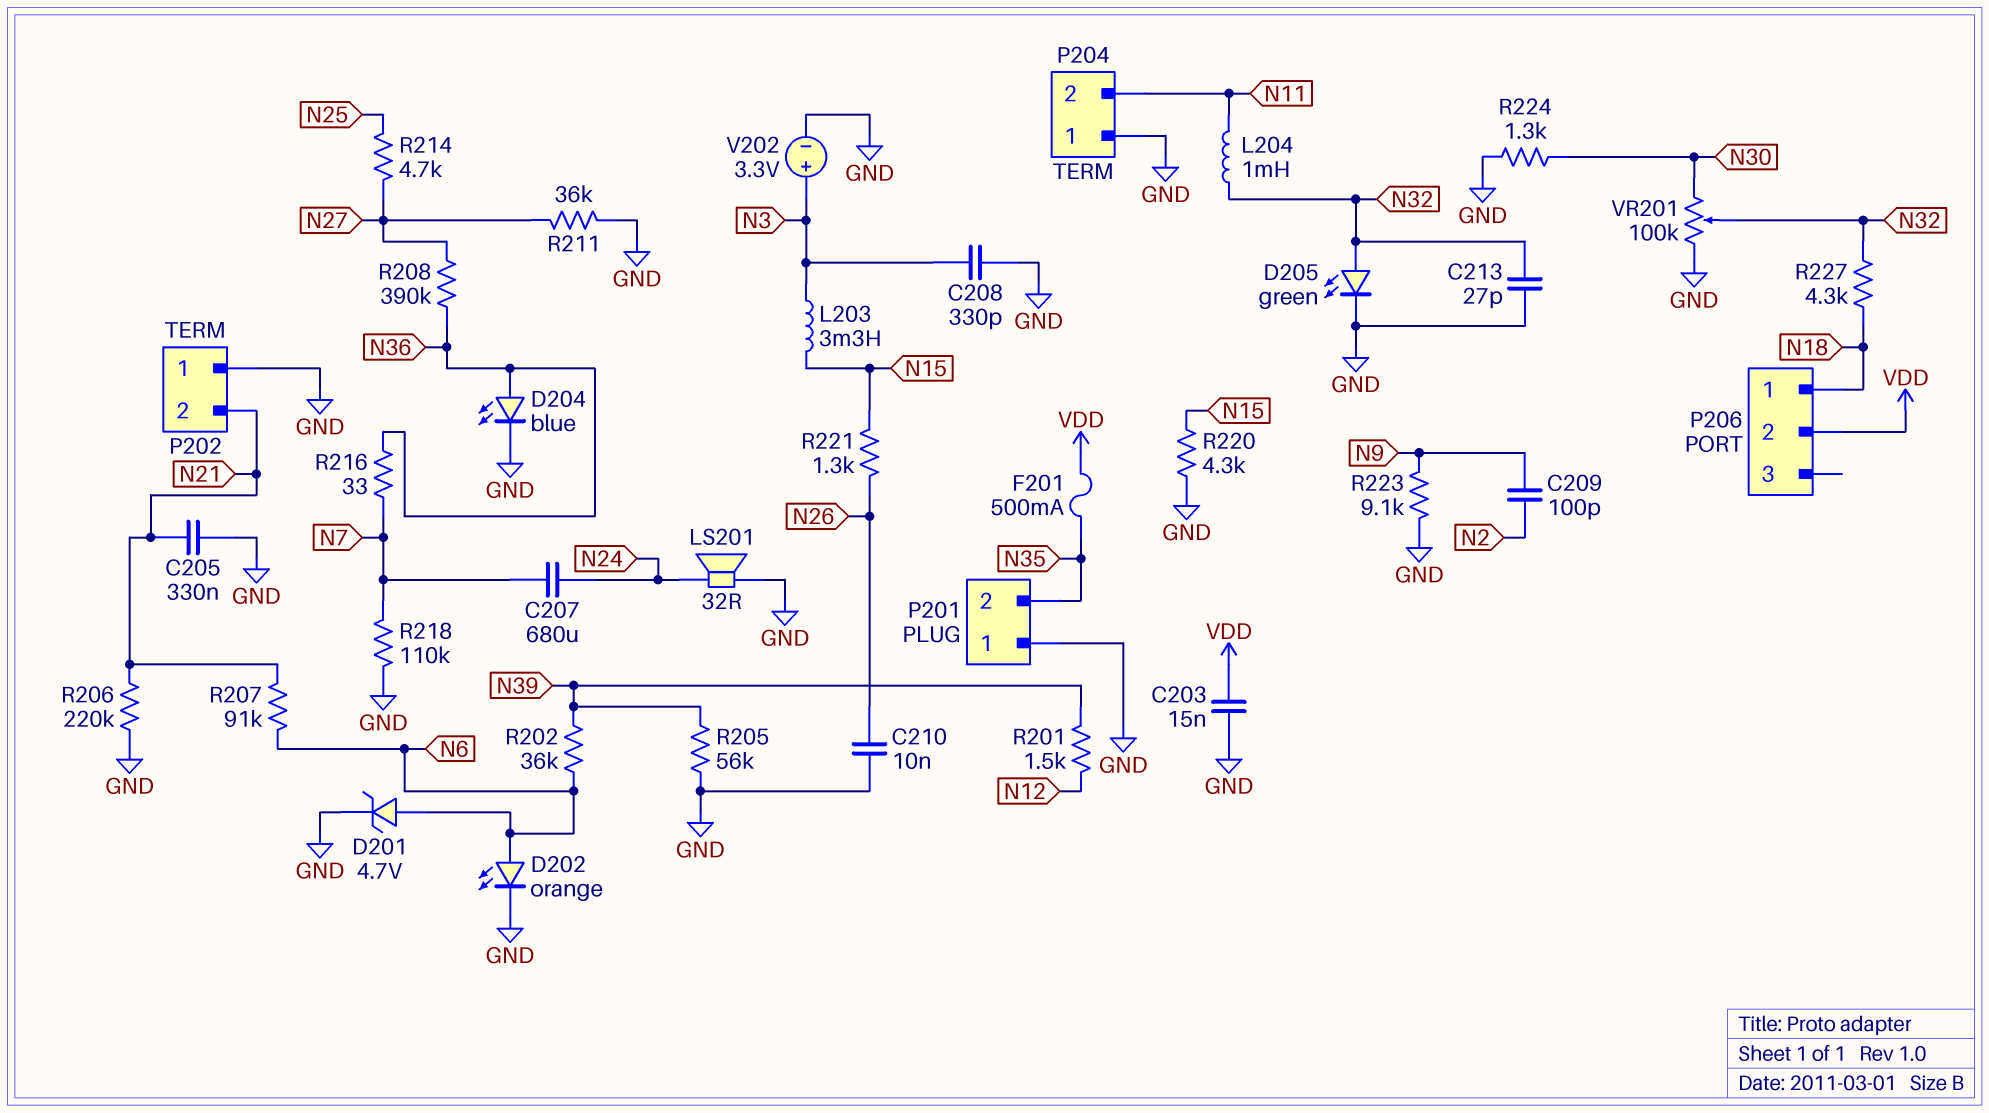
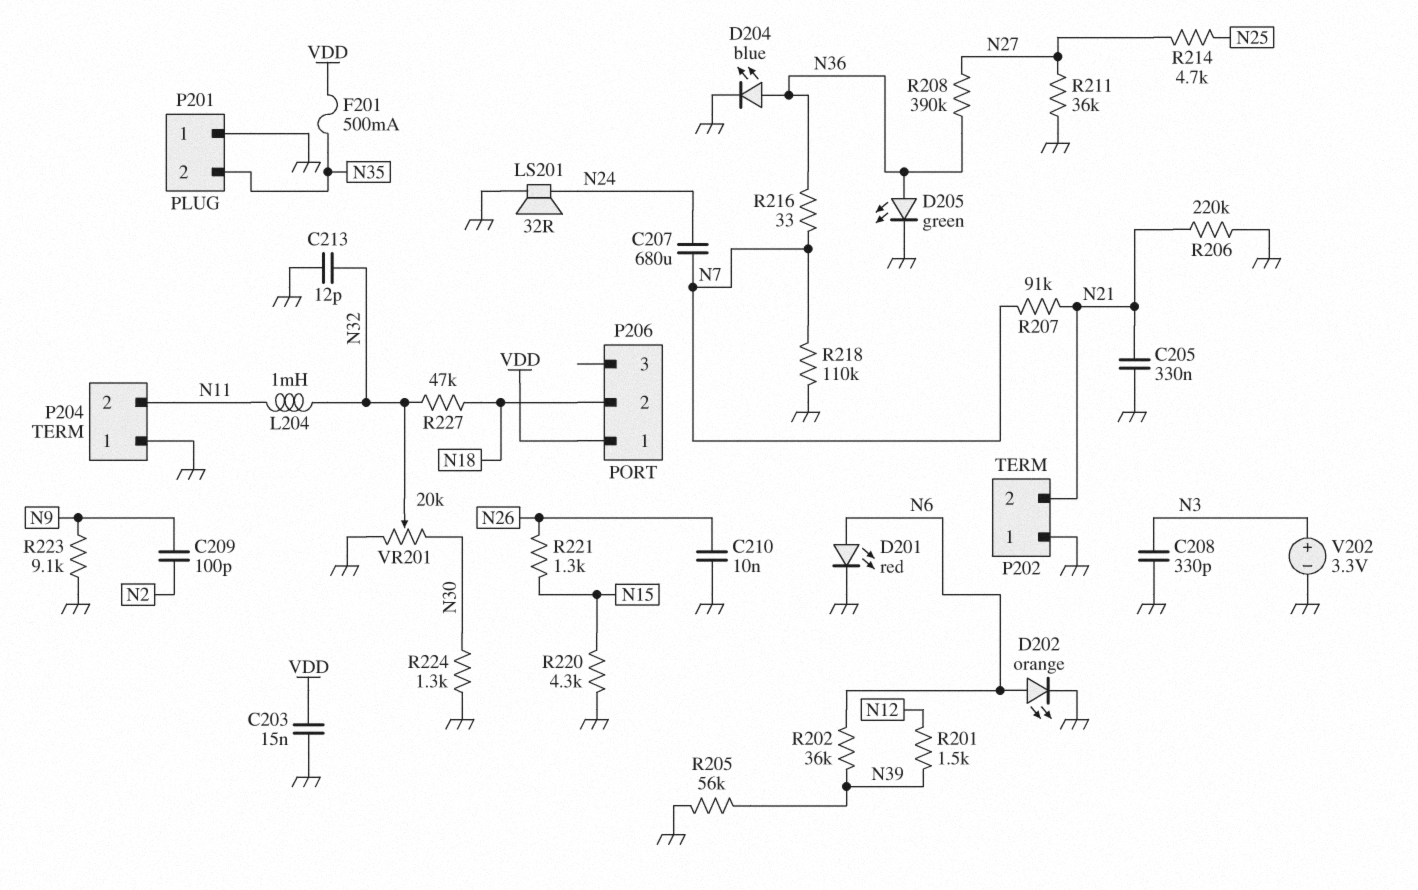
C213: 27pF (GND, N32) -> 12pF (GND, N32)
D201: zener 4.7V (A N6, K GND) -> LED red (A N6, K GND)
D205: LED green (A N32, K GND) -> LED green (A N36, K GND)
L203: 3.3mH (N3, N15) -> none
P206 pin 1: N18 -> VDD
P206 pin 2: VDD -> N18
R207: 91k (N6, N21) -> 91k (N7, N21)
R227: 4.3k (N18, N32) -> 47k (N18, N32)
VR201: 100k (GND, N30, wiper N32) -> 20k (GND, N30, wiper N32)

